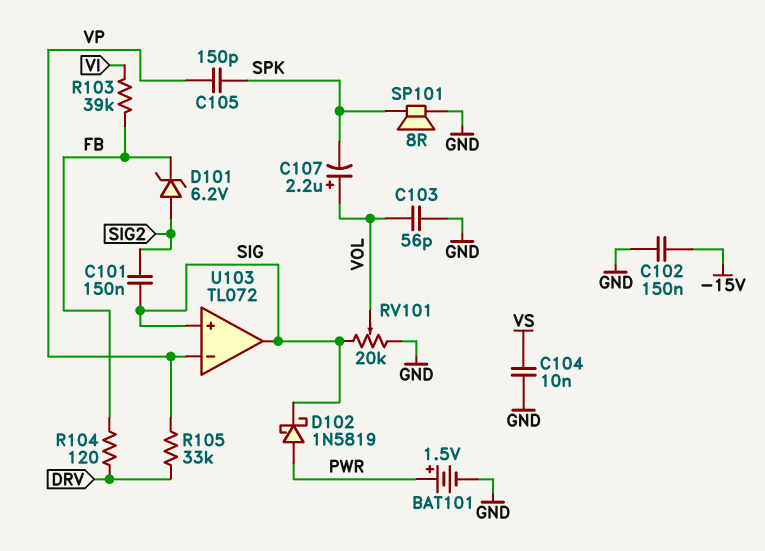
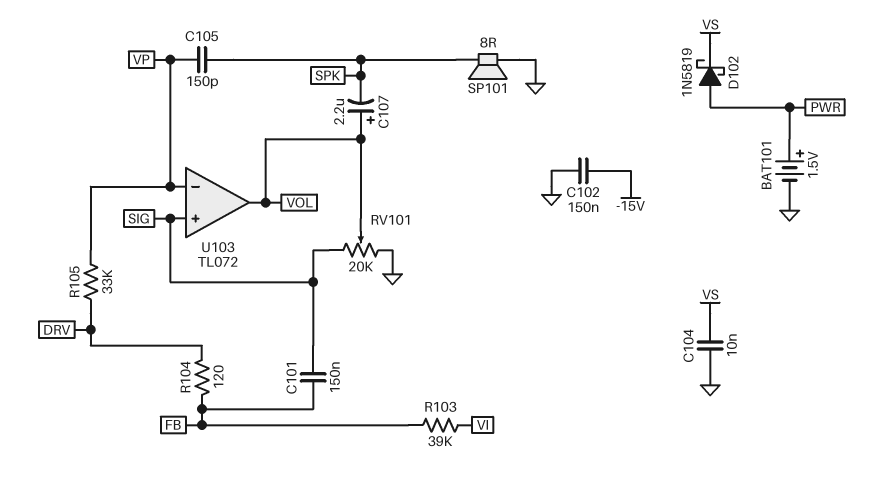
C101: 150nF (SIG, SIG2) -> 150nF (FB, SIG)
C103: 56pF (GND, VOL) -> none
D101: zener 6.2V (A SIG2, K FB) -> none
D102: schottky 1N5819 (A PWR, K SIG) -> schottky 1N5819 (A PWR, K VS)
U103 pin out: SIG -> VOL

